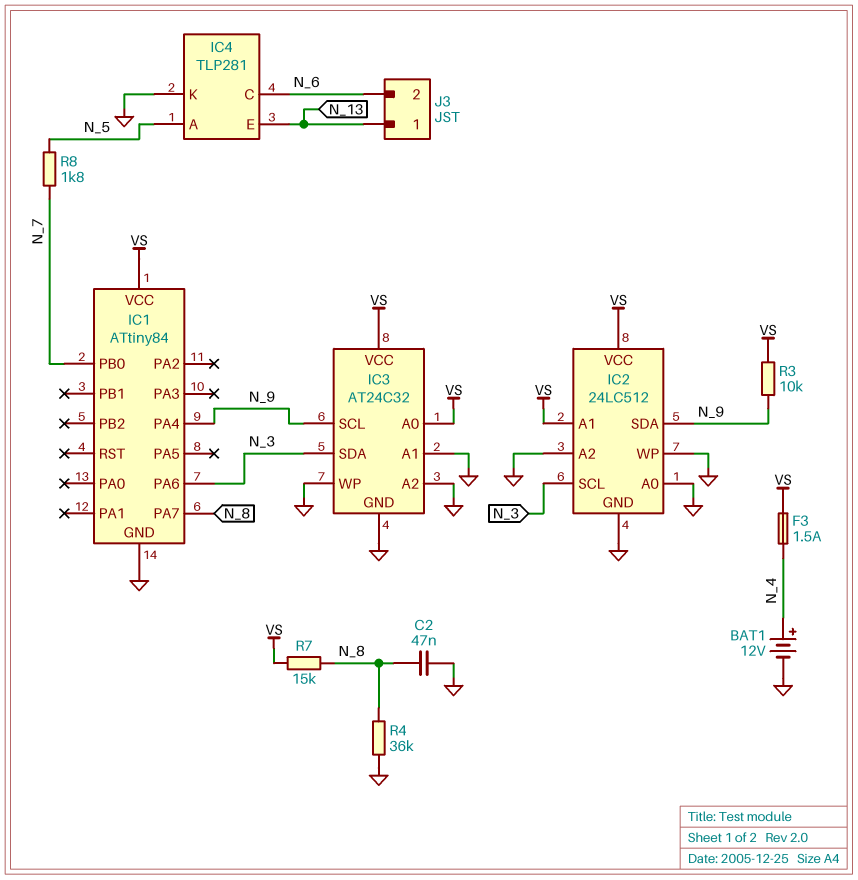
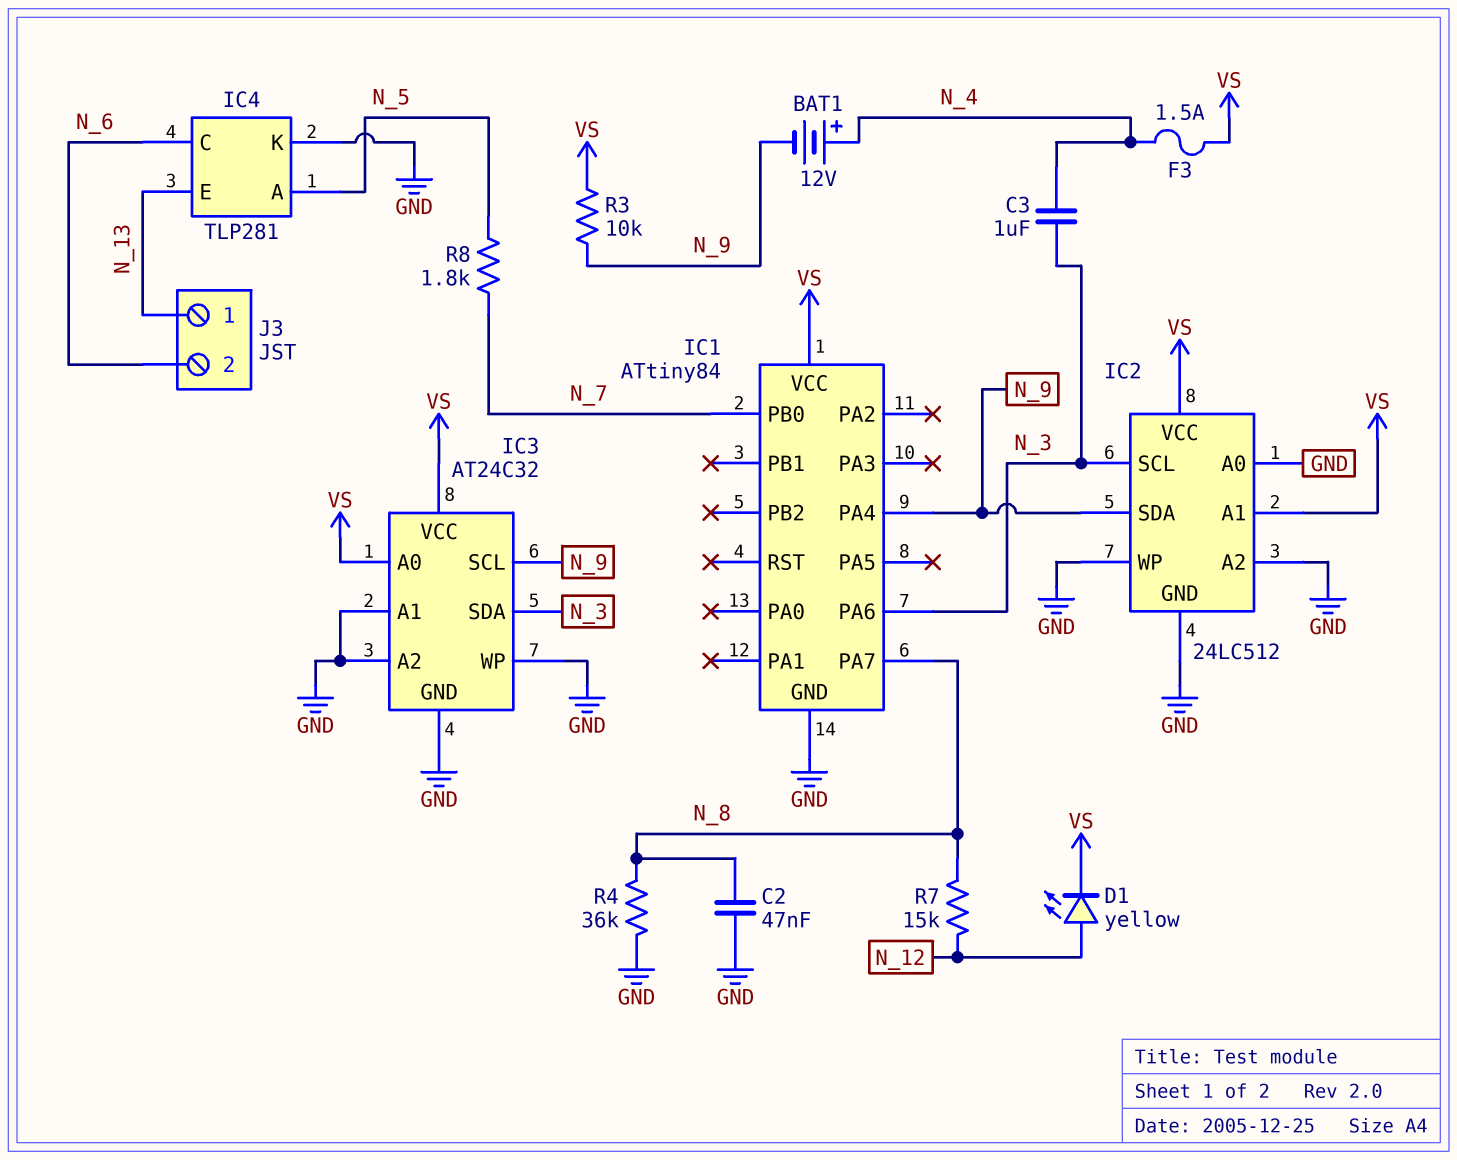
BAT1: 12V (plus N_4, minus GND) -> 12V (plus N_4, minus N_9)
C3: none -> 1uF (N_3, N_4)
D1: none -> LED yellow (A N_12, K VS)
R7: 15k (N_8, VS) -> 15k (N_8, N_12)

